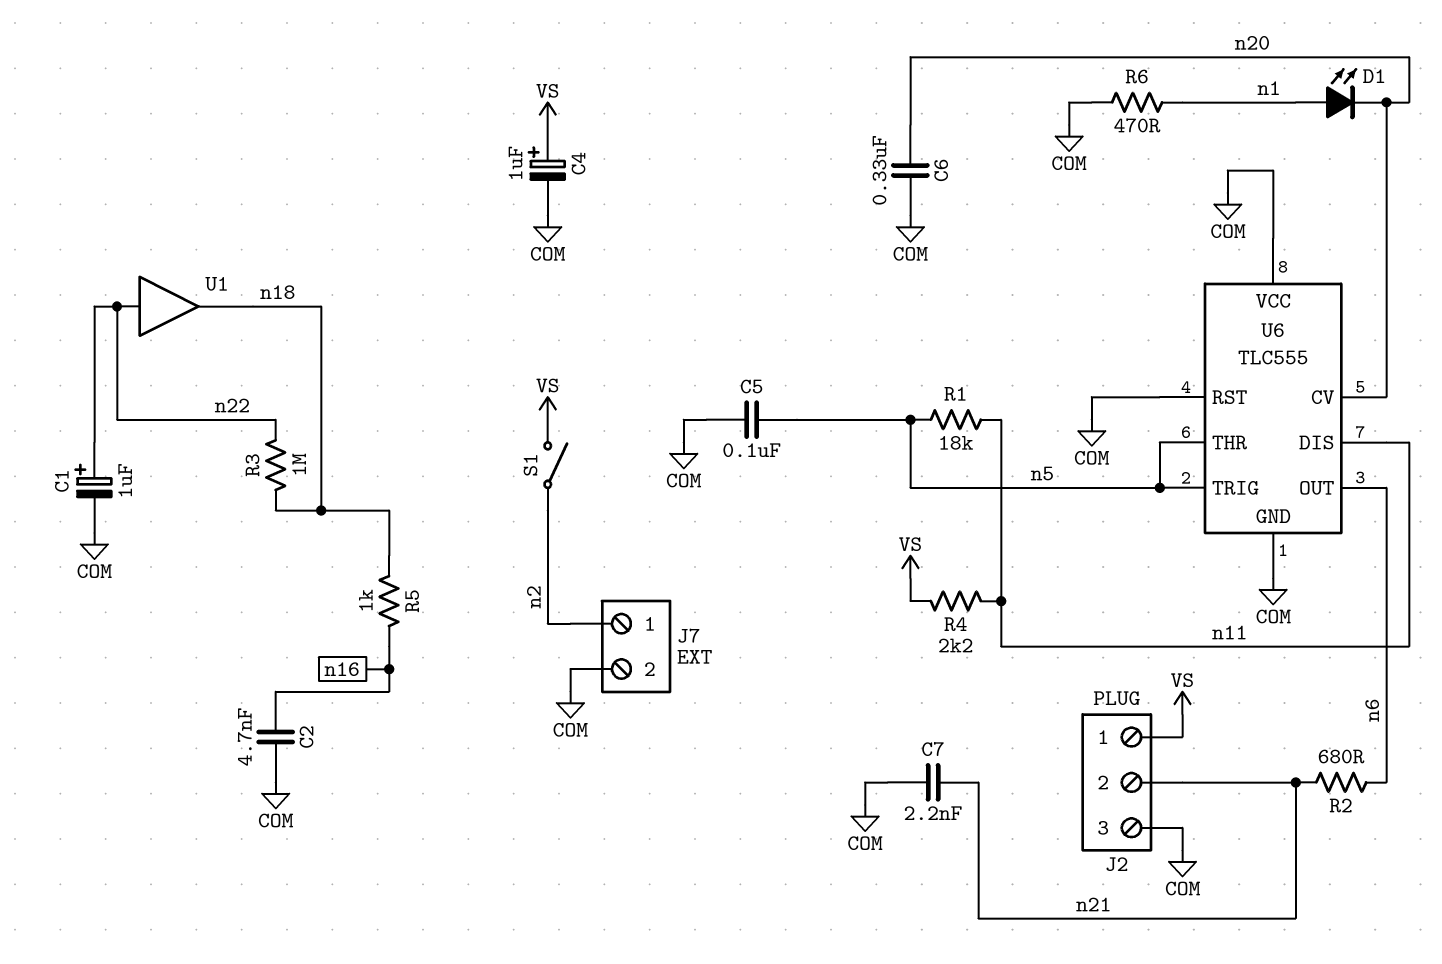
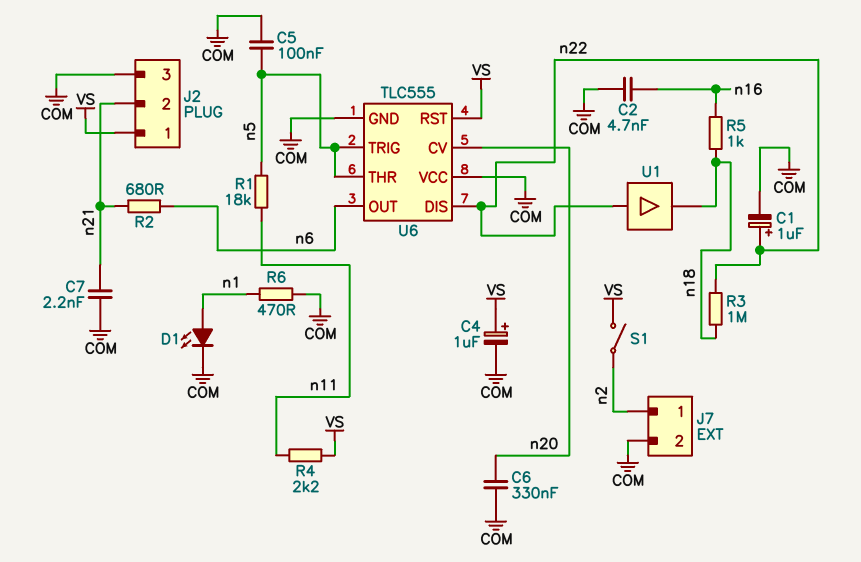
D1: LED (A n1, K n20) -> LED (A n1, K COM)
U6 pin DIS: n11 -> n22
U6 pin RST: COM -> VS

